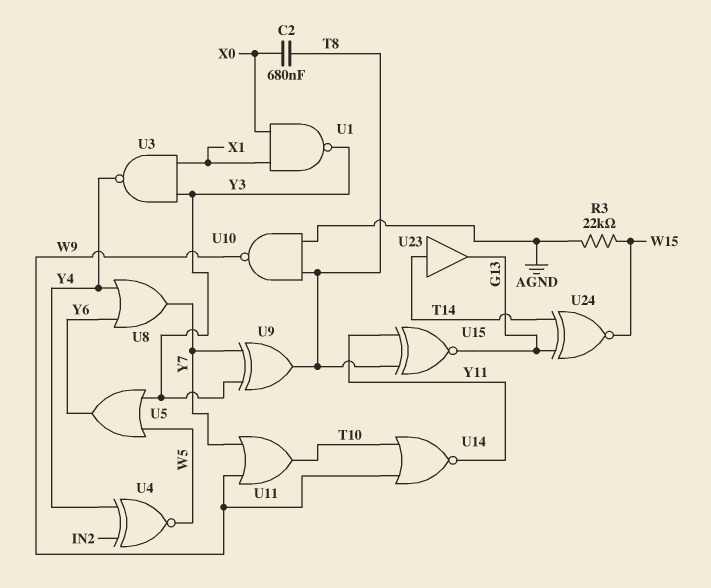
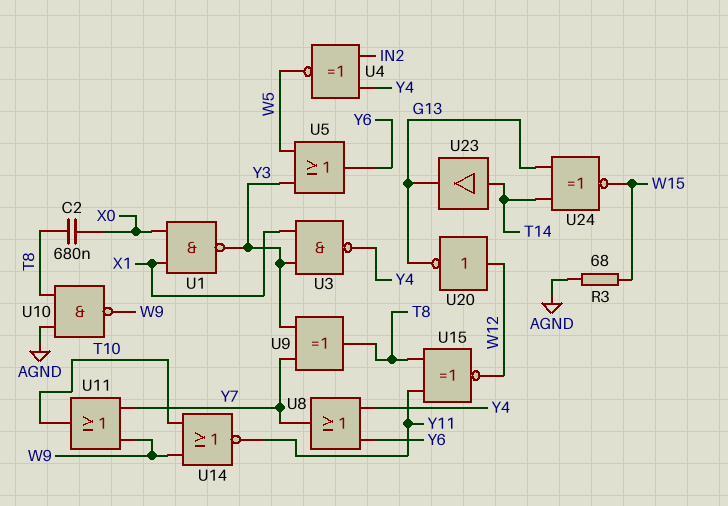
R3: 22k (AGND, W15) -> 68 (AGND, W15)
U15: XNOR (in T8, in Y11, out G13) -> XNOR (in T8, in Y11, out W12)
U20: none -> NOT (in W12, out G13)

